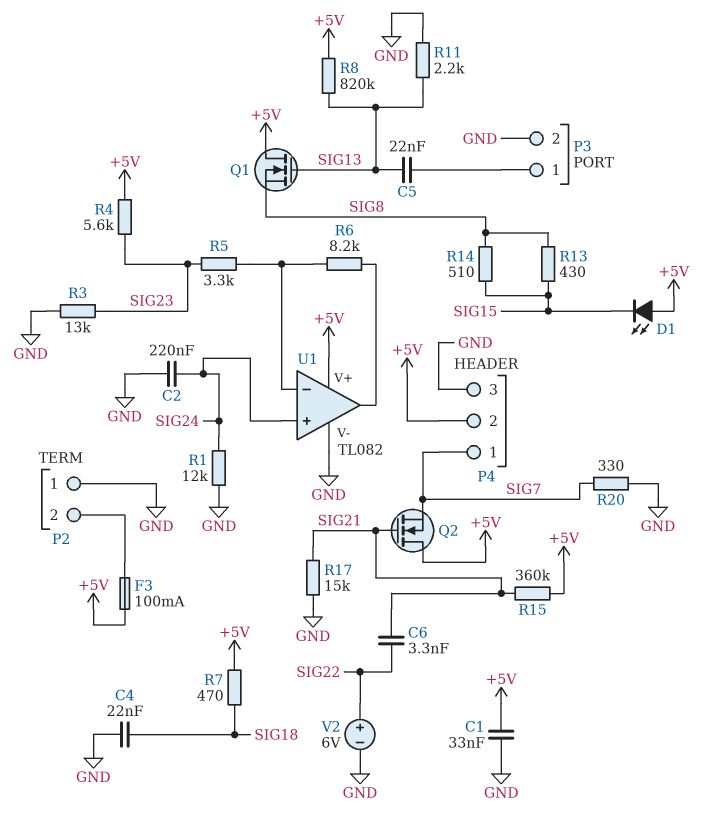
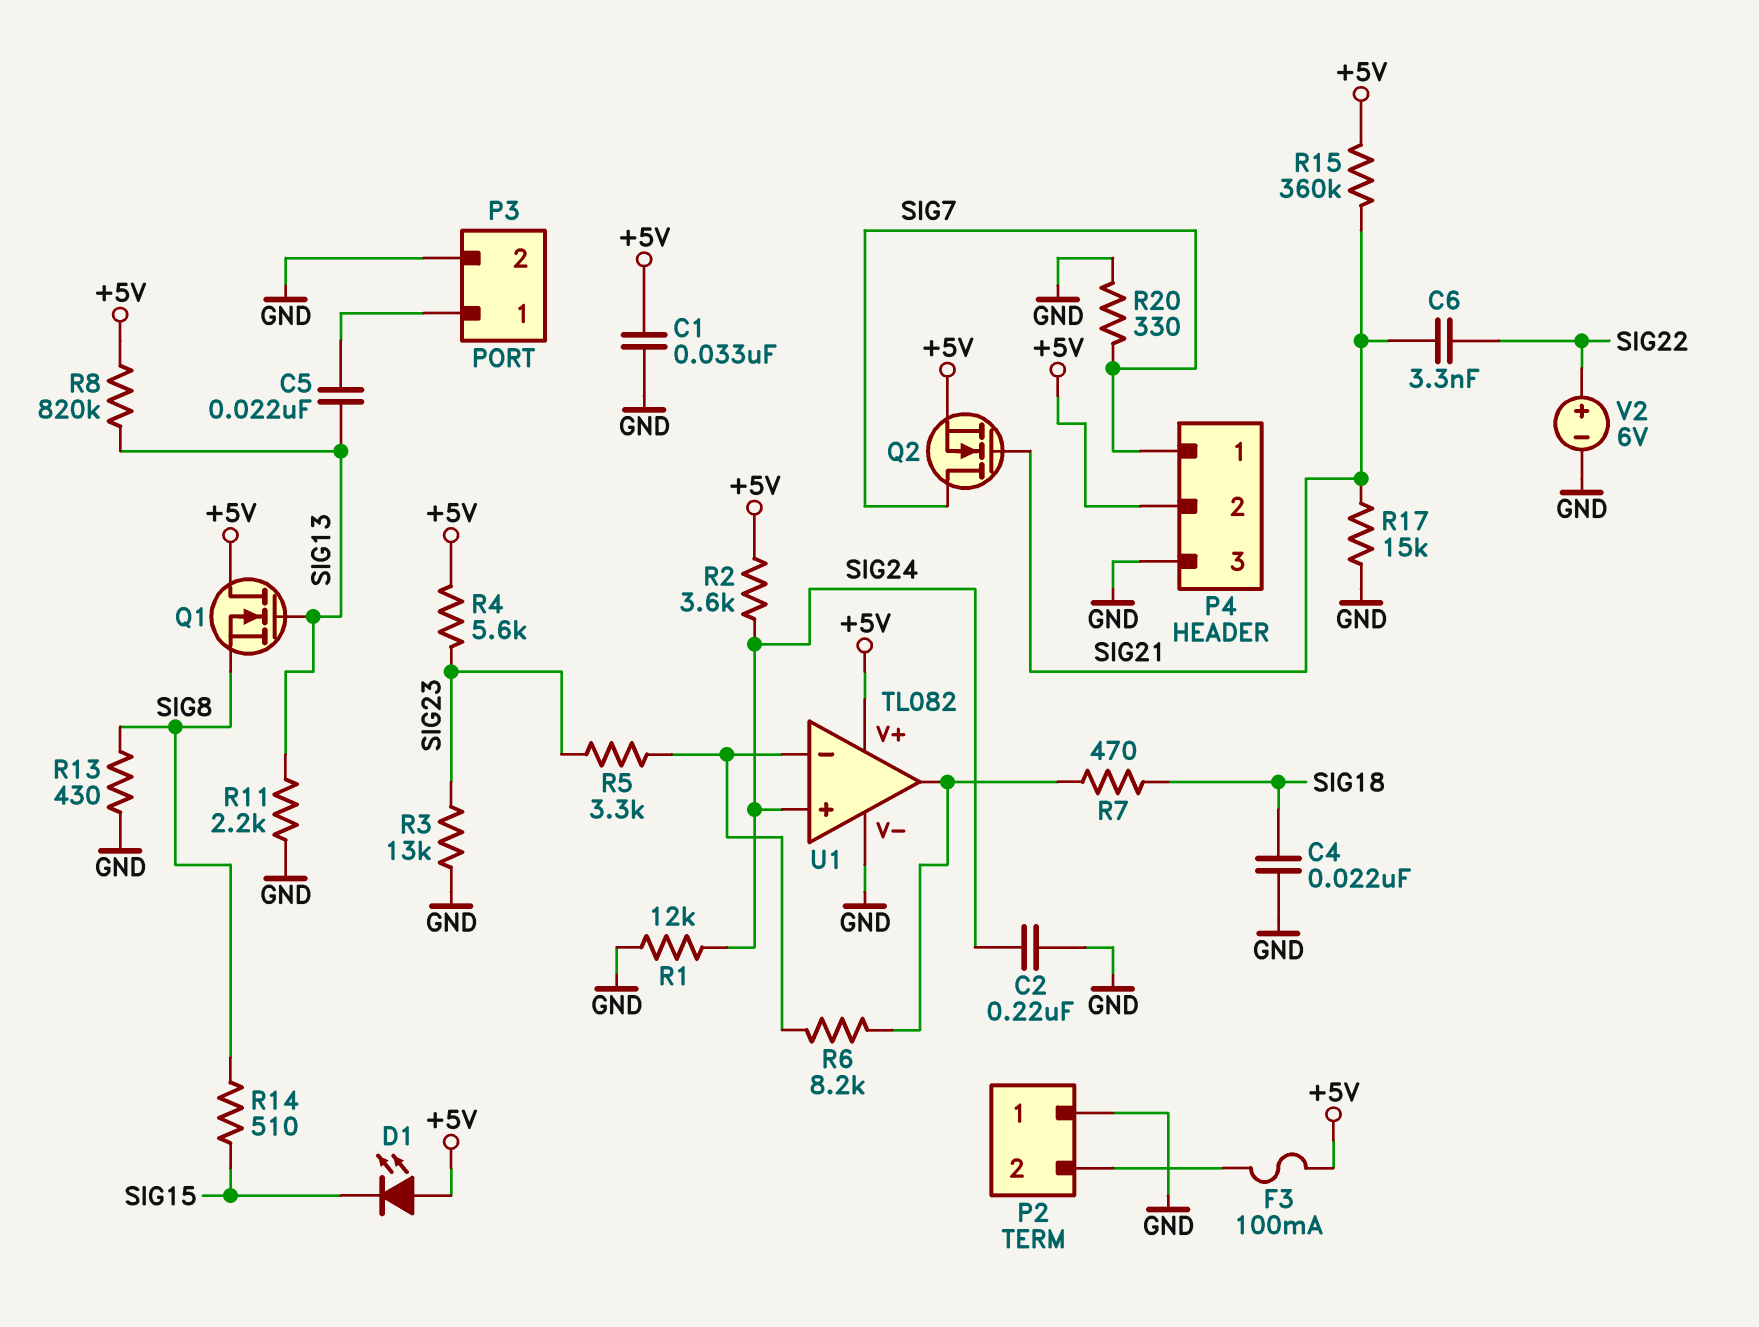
Q2: NMOS (G SIG21, D +5V, S SIG7) -> NMOS (G SIG21, D SIG7, S +5V)
R2: none -> 3.6k (+5V, SIG24)
R7: 470 (+5V, SIG18) -> 470 (SIG18, U1/out)
R13: 430 (SIG8, SIG15) -> 430 (GND, SIG8)

